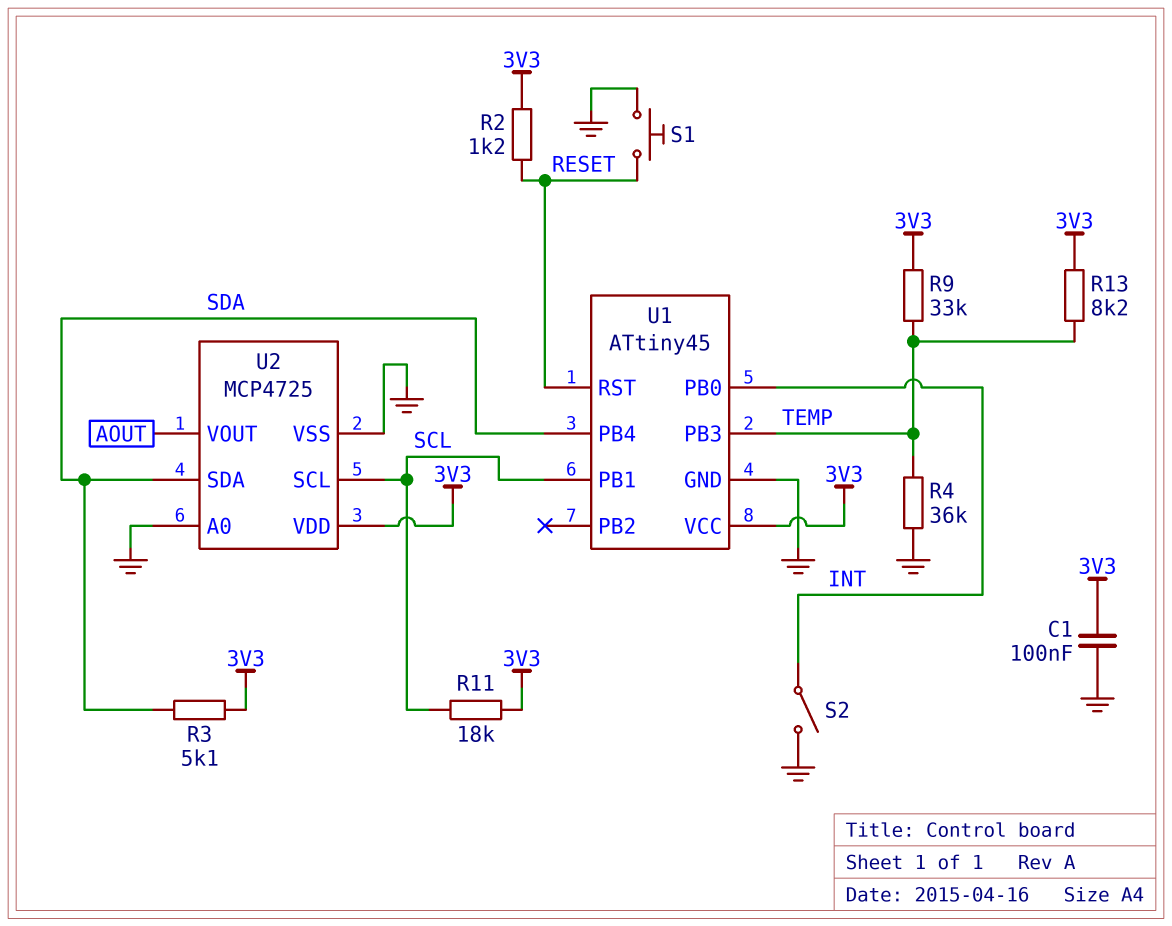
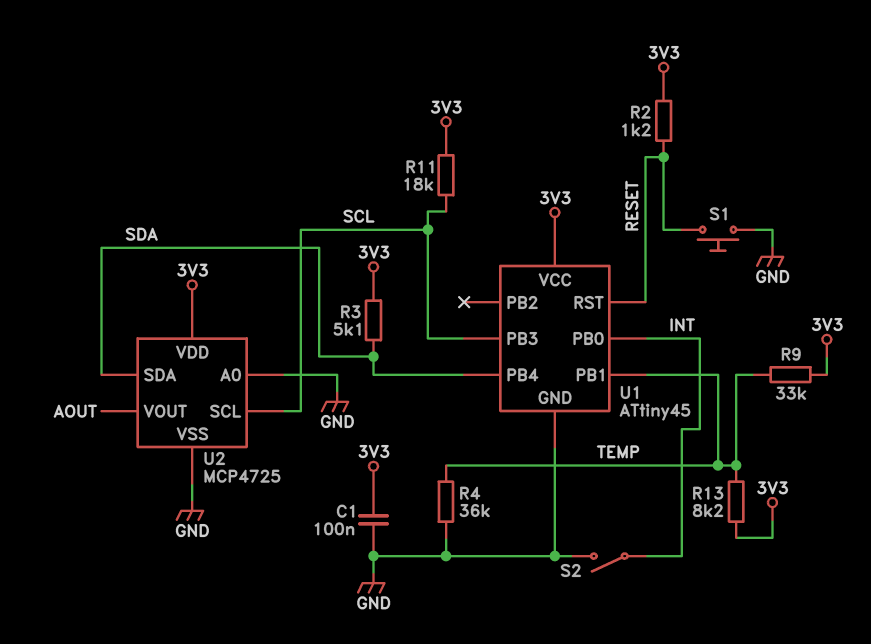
U1 pin PB1: SCL -> TEMP
U1 pin PB3: TEMP -> SCL

